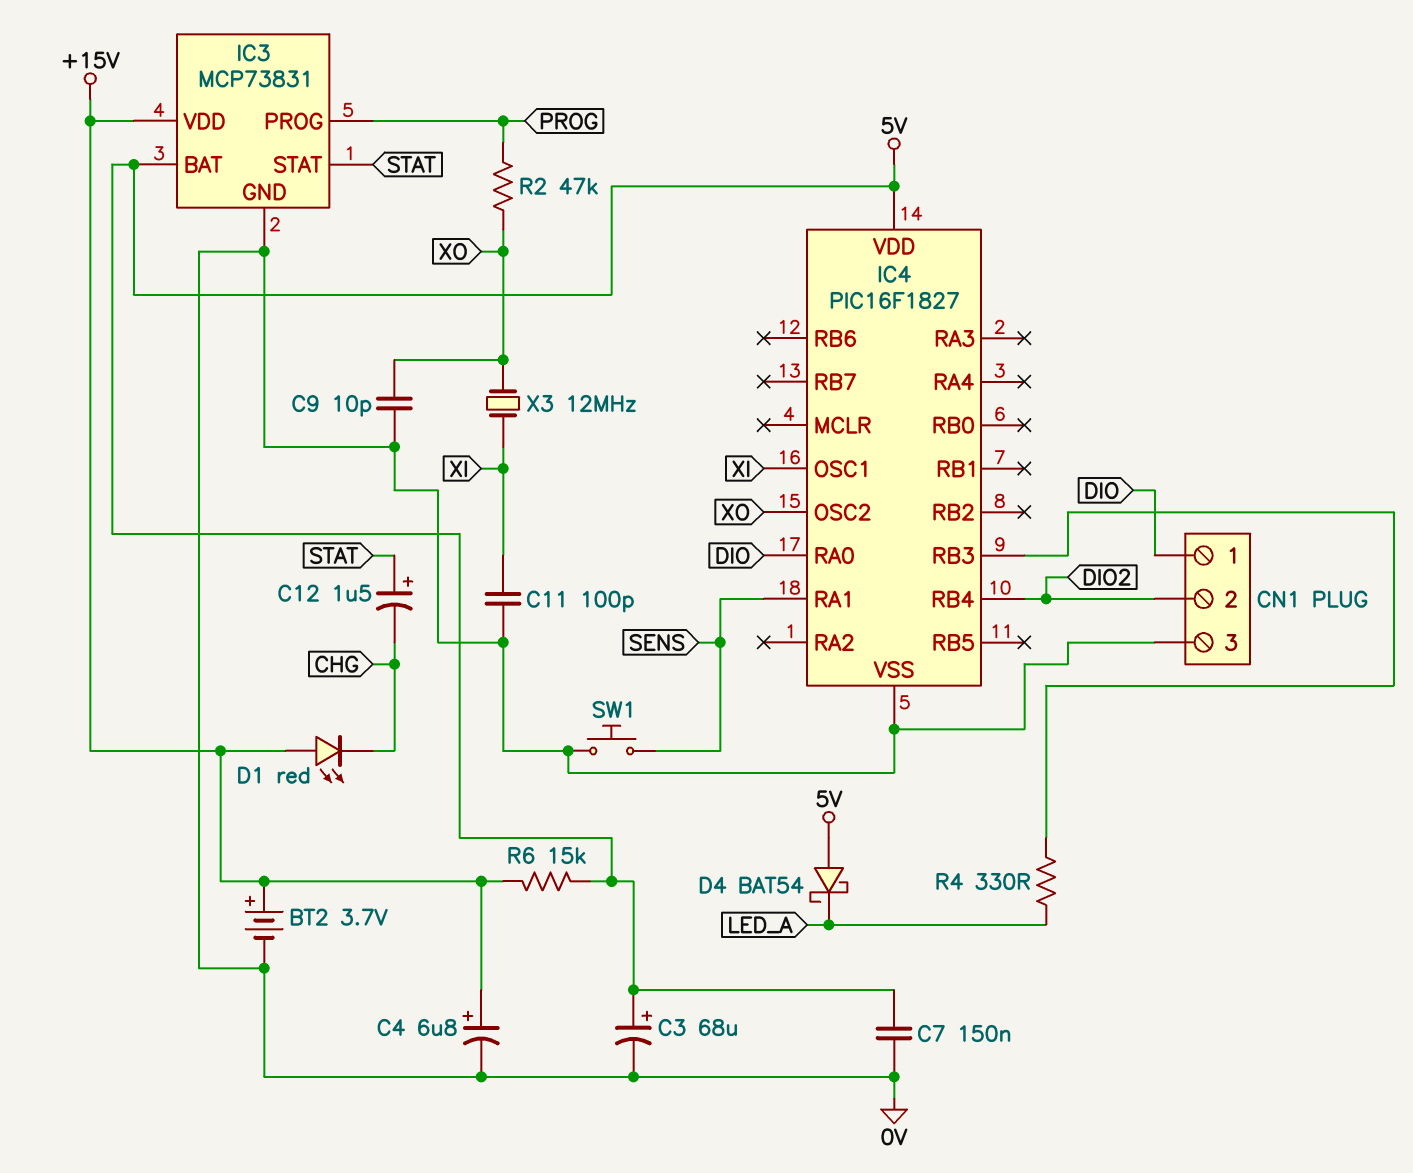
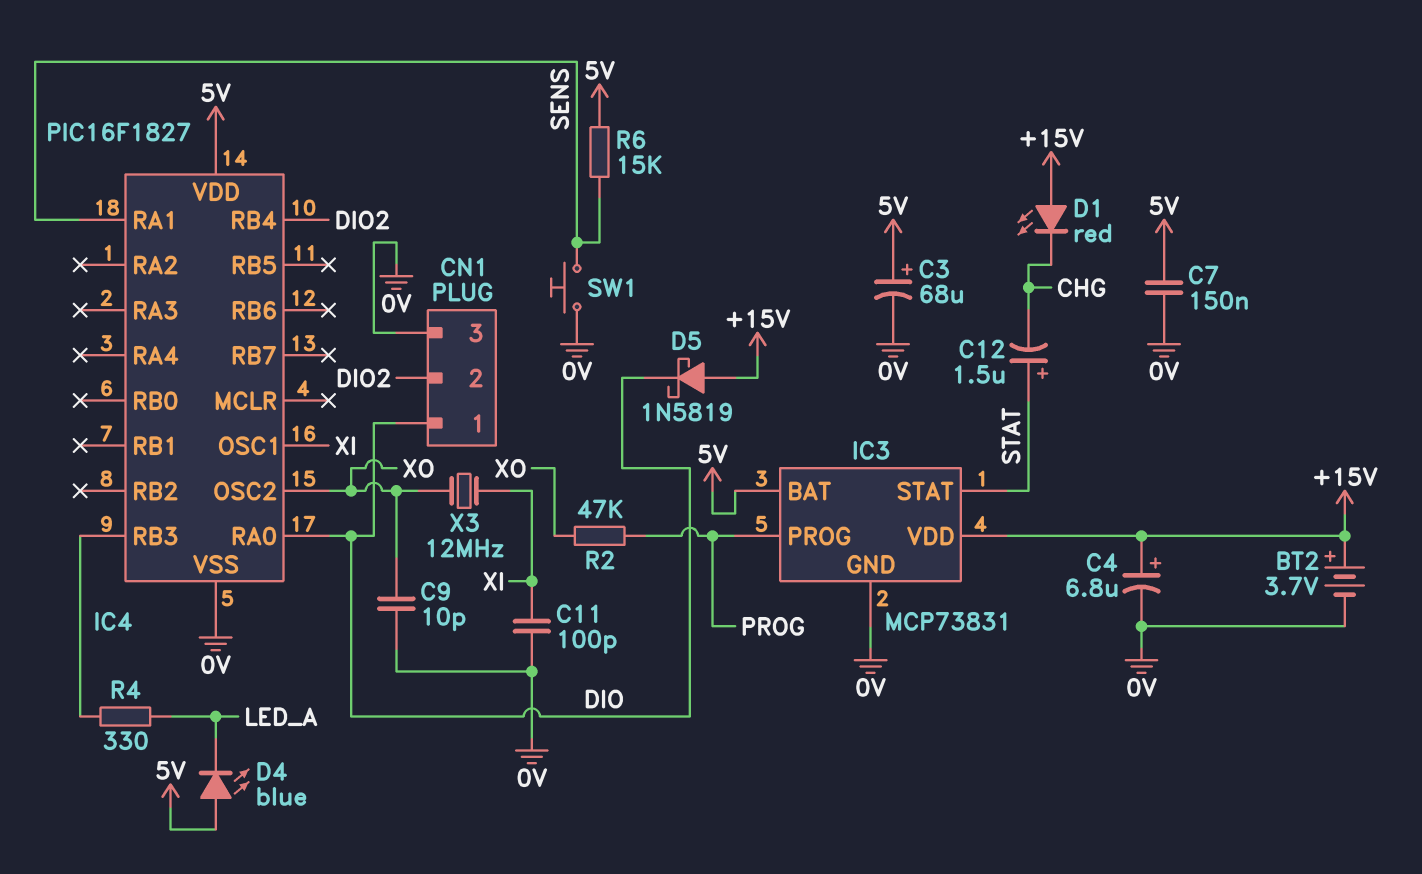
D4: schottky BAT54 (A 5V, K LED_A) -> LED blue (A 5V, K LED_A)
D5: none -> schottky 1N5819 (A +15V, K DIO)
R6: 15k (+15V, 5V) -> 15k (5V, SENS)

